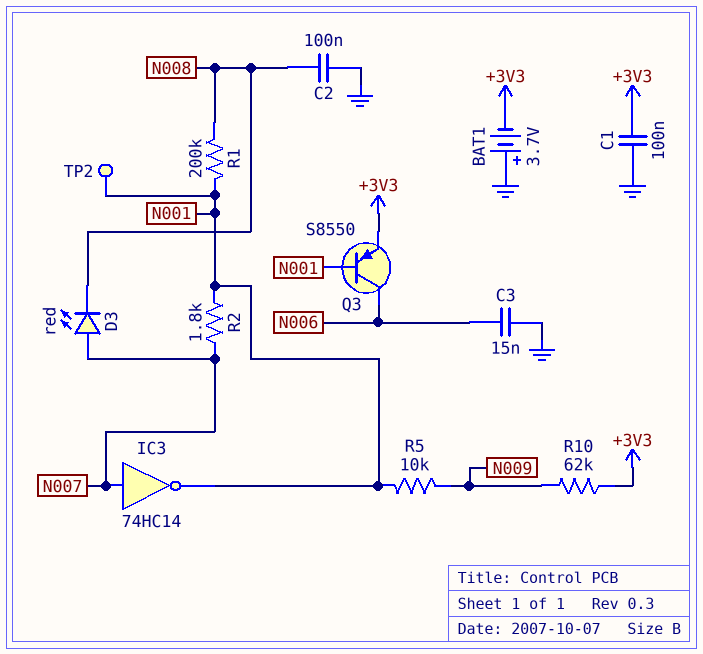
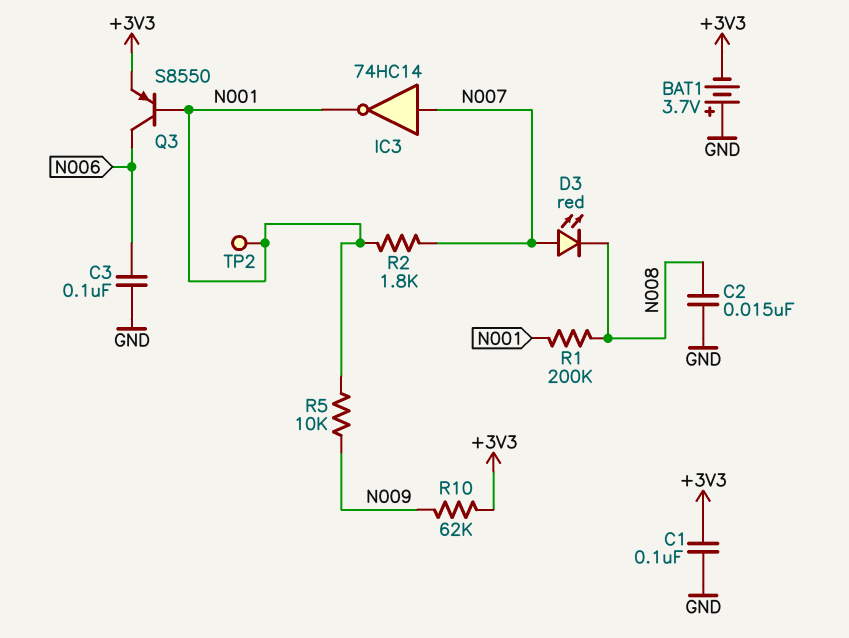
C2: 100nF (GND, N008) -> 15nF (GND, N008)
C3: 15nF (GND, N006) -> 100nF (GND, N006)

